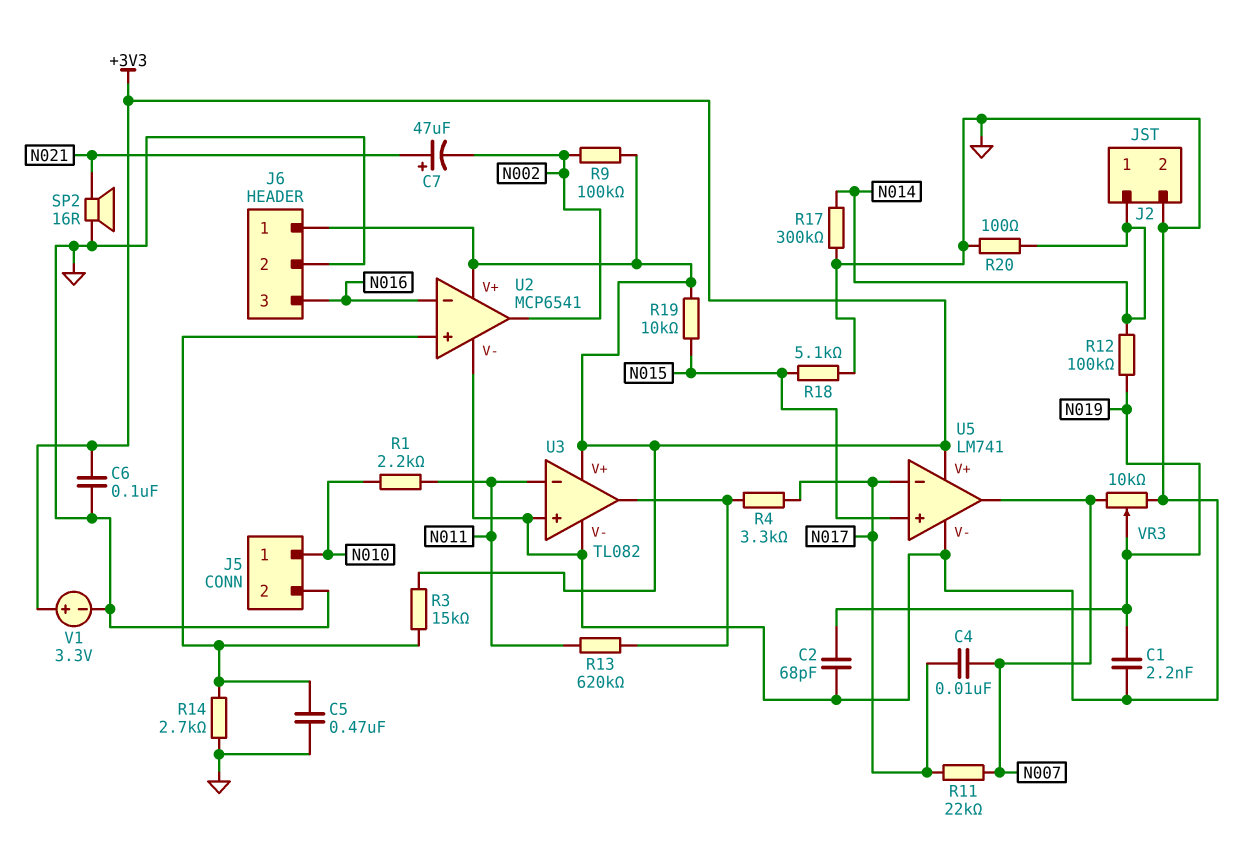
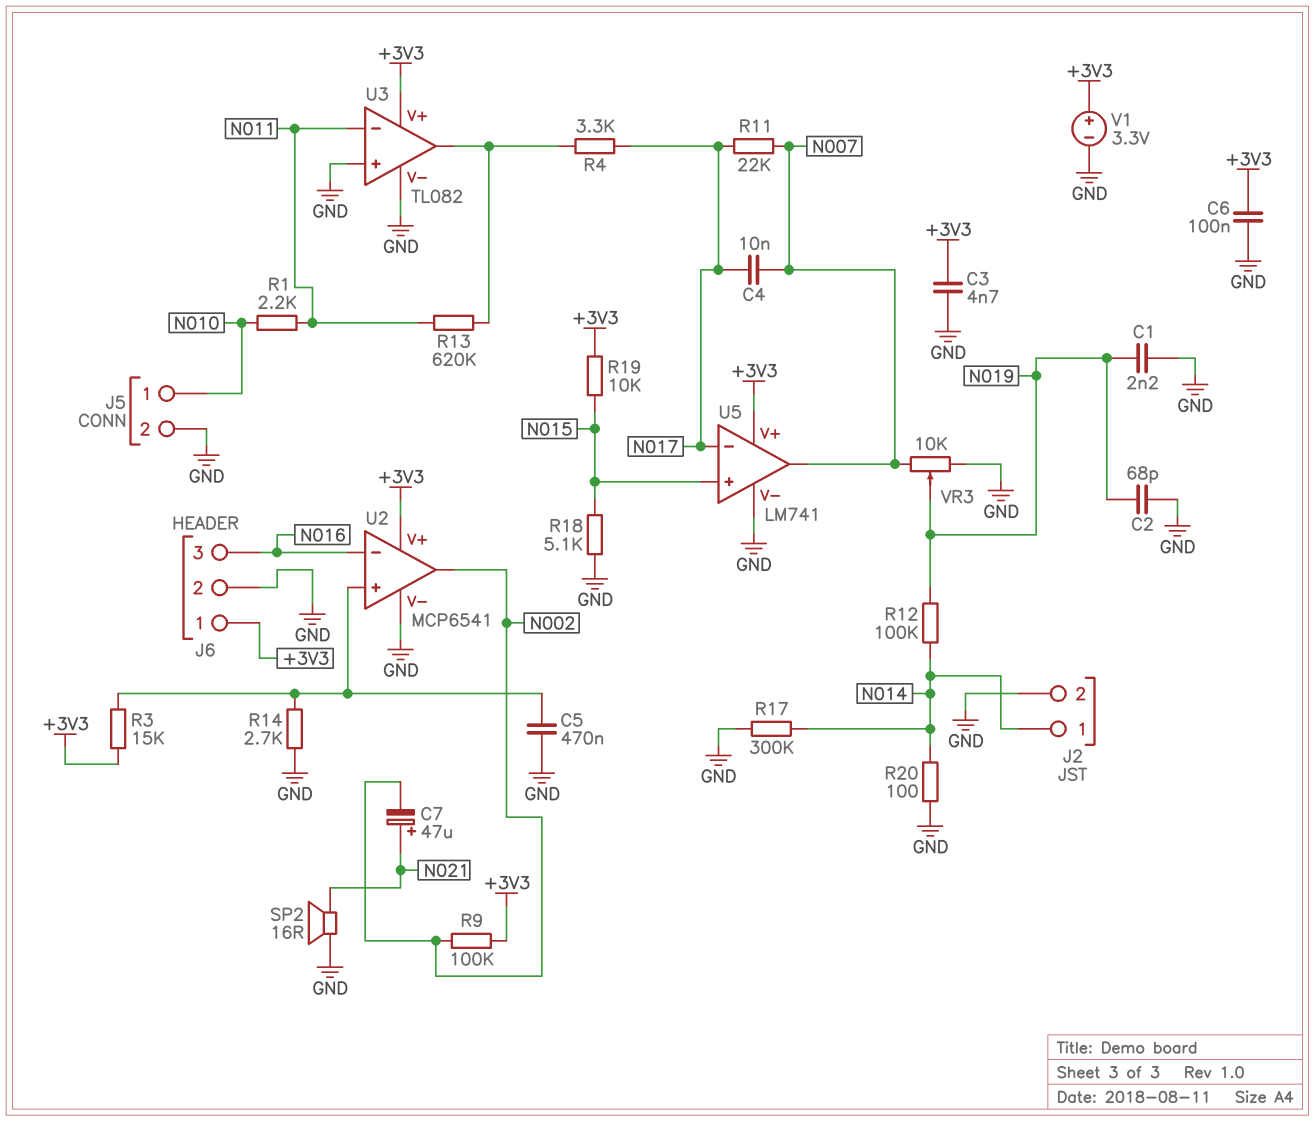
C3: none -> 4.7nF (+3V3, GND)

